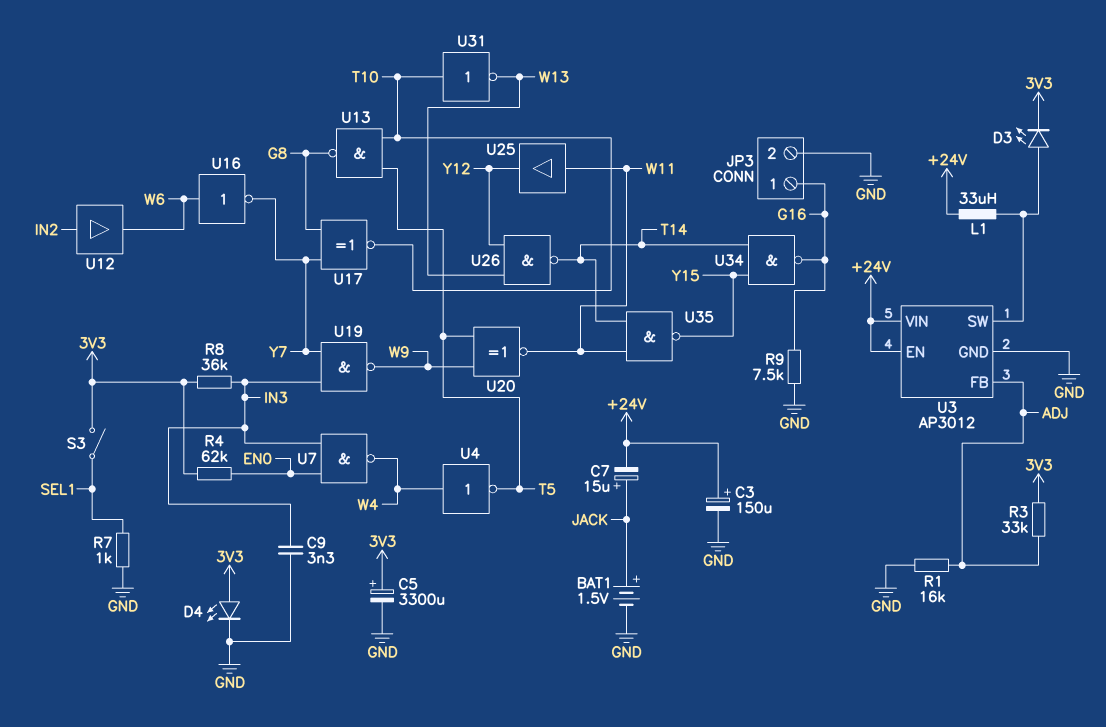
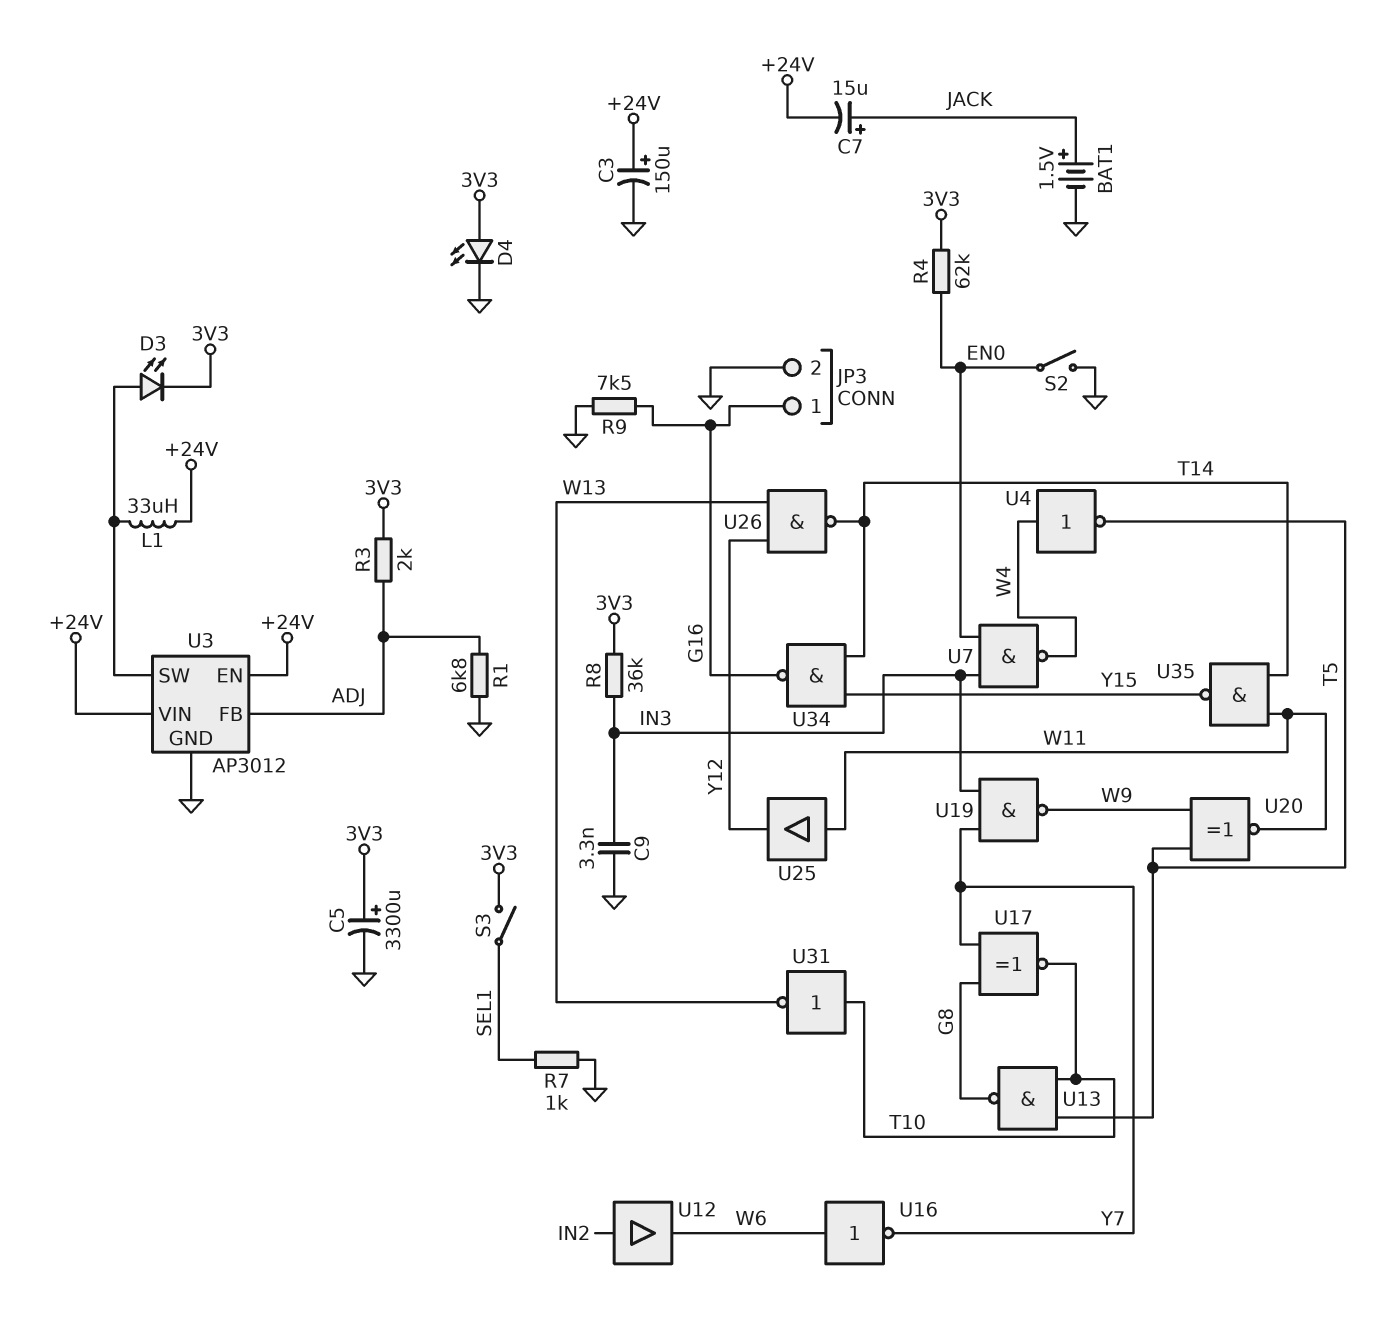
R1: 16k (ADJ, GND) -> 6.8k (ADJ, GND)
R3: 33k (3V3, ADJ) -> 2k (3V3, ADJ)
S2: none -> switch (EN0, GND)

